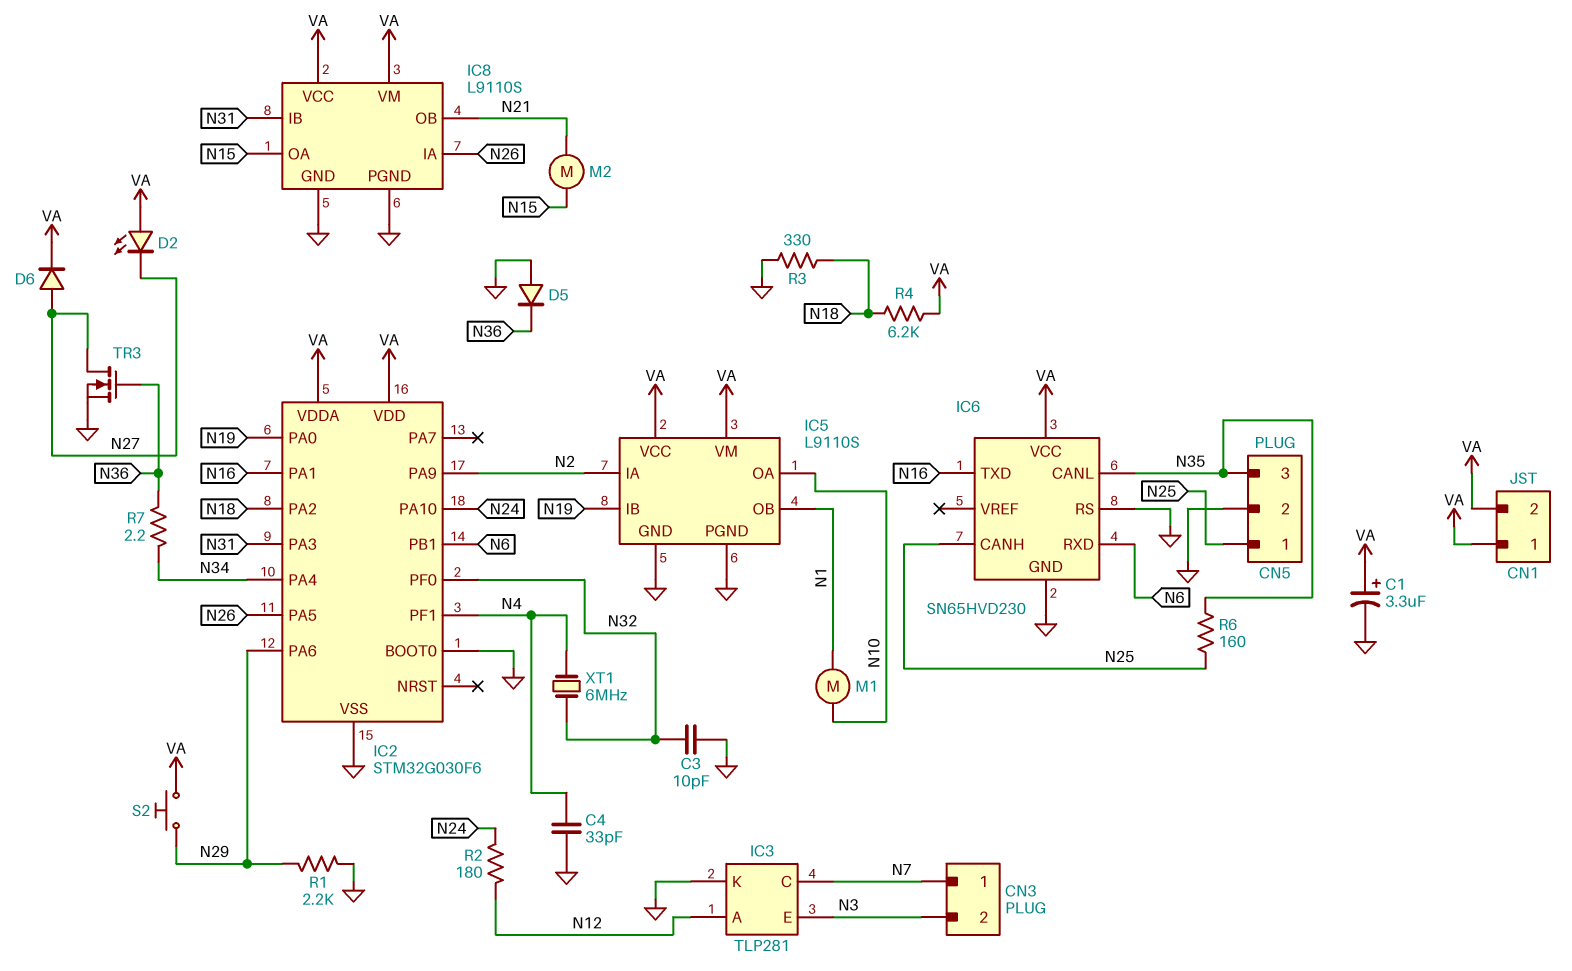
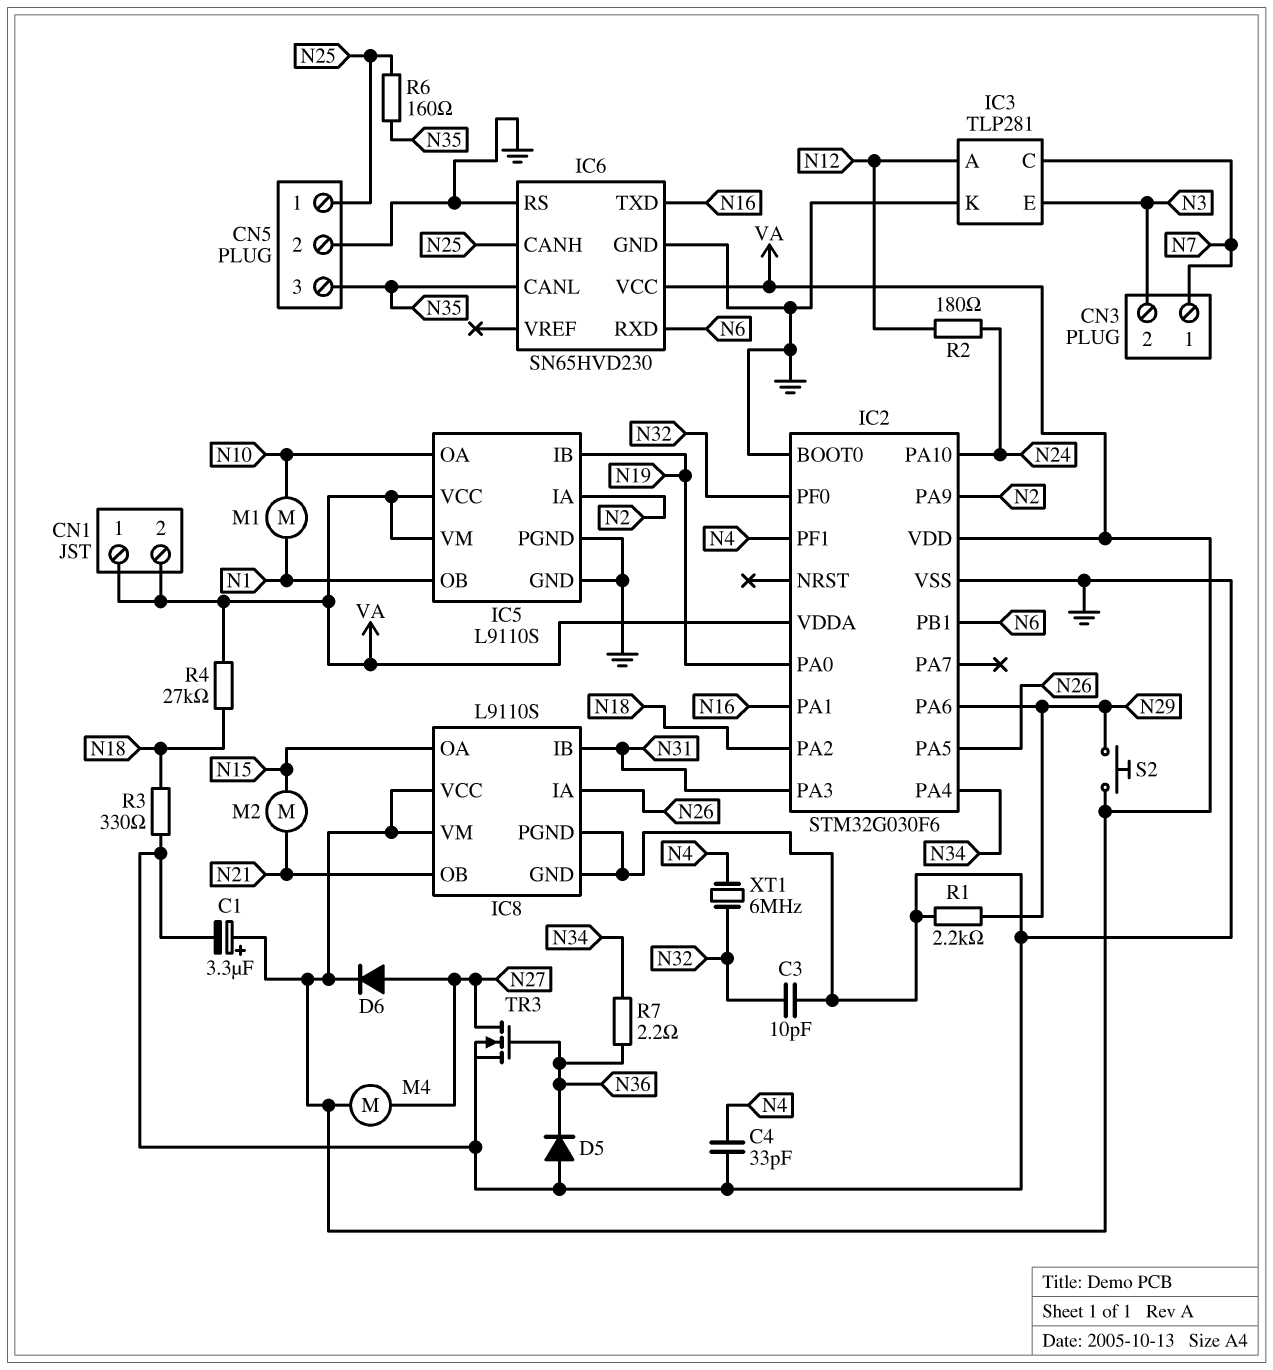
D2: LED (A VA, K N27) -> none
M4: none -> motor (N27, VA)
R4: 6.2k (N18, VA) -> 27k (N18, VA)

